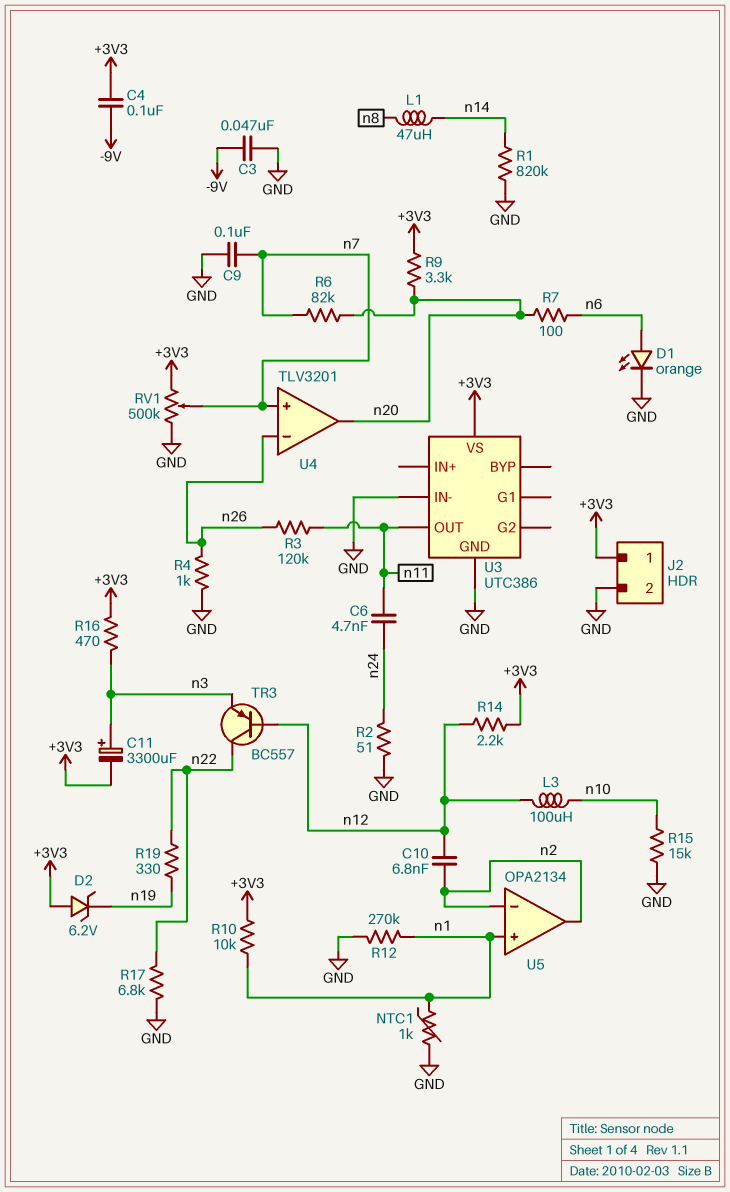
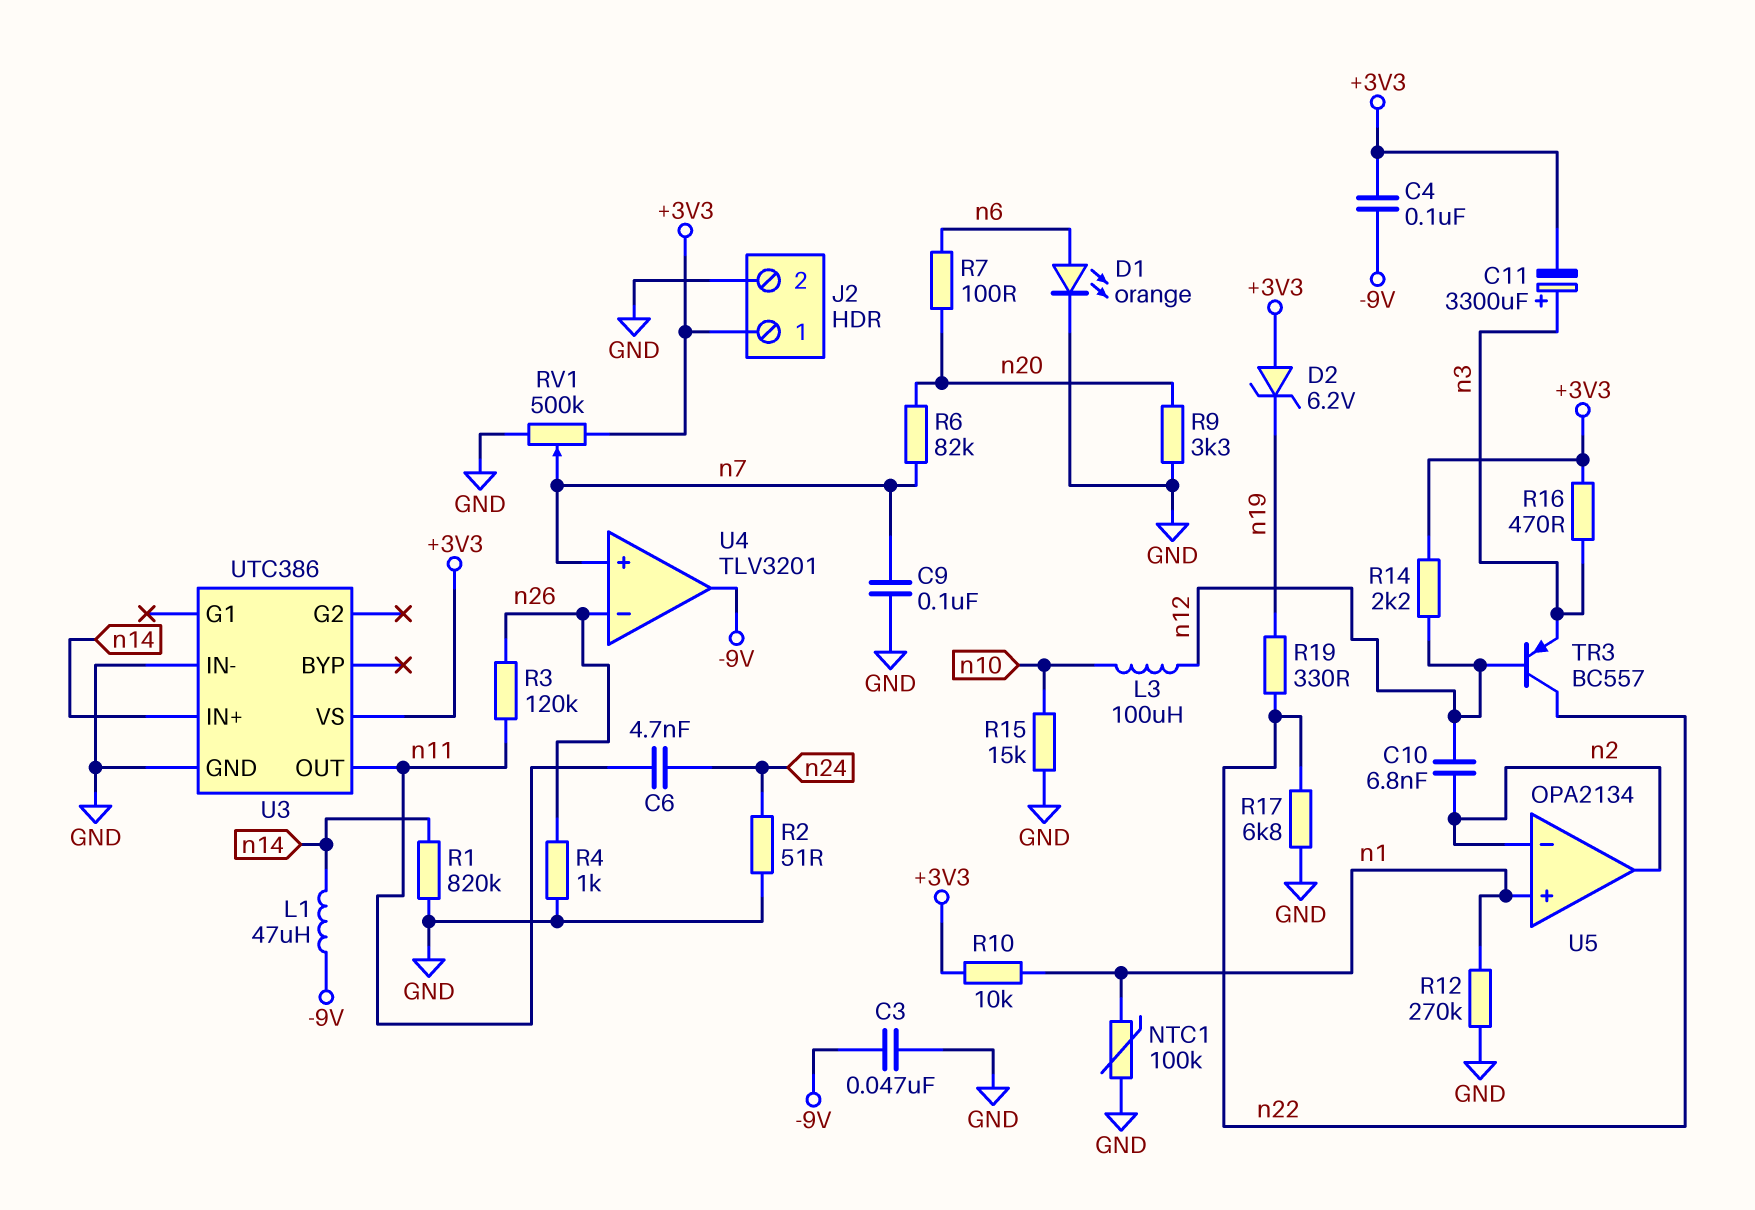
L1: 47uH (n8, n14) -> 47uH (-9V, n14)
NTC1: 1k (GND, n1) -> 100k (GND, n1)
R9: 3.3k (+3V3, n20) -> 3.3k (GND, n20)
U3 pin IN+: none -> n14
U4 pin out: n20 -> -9V

